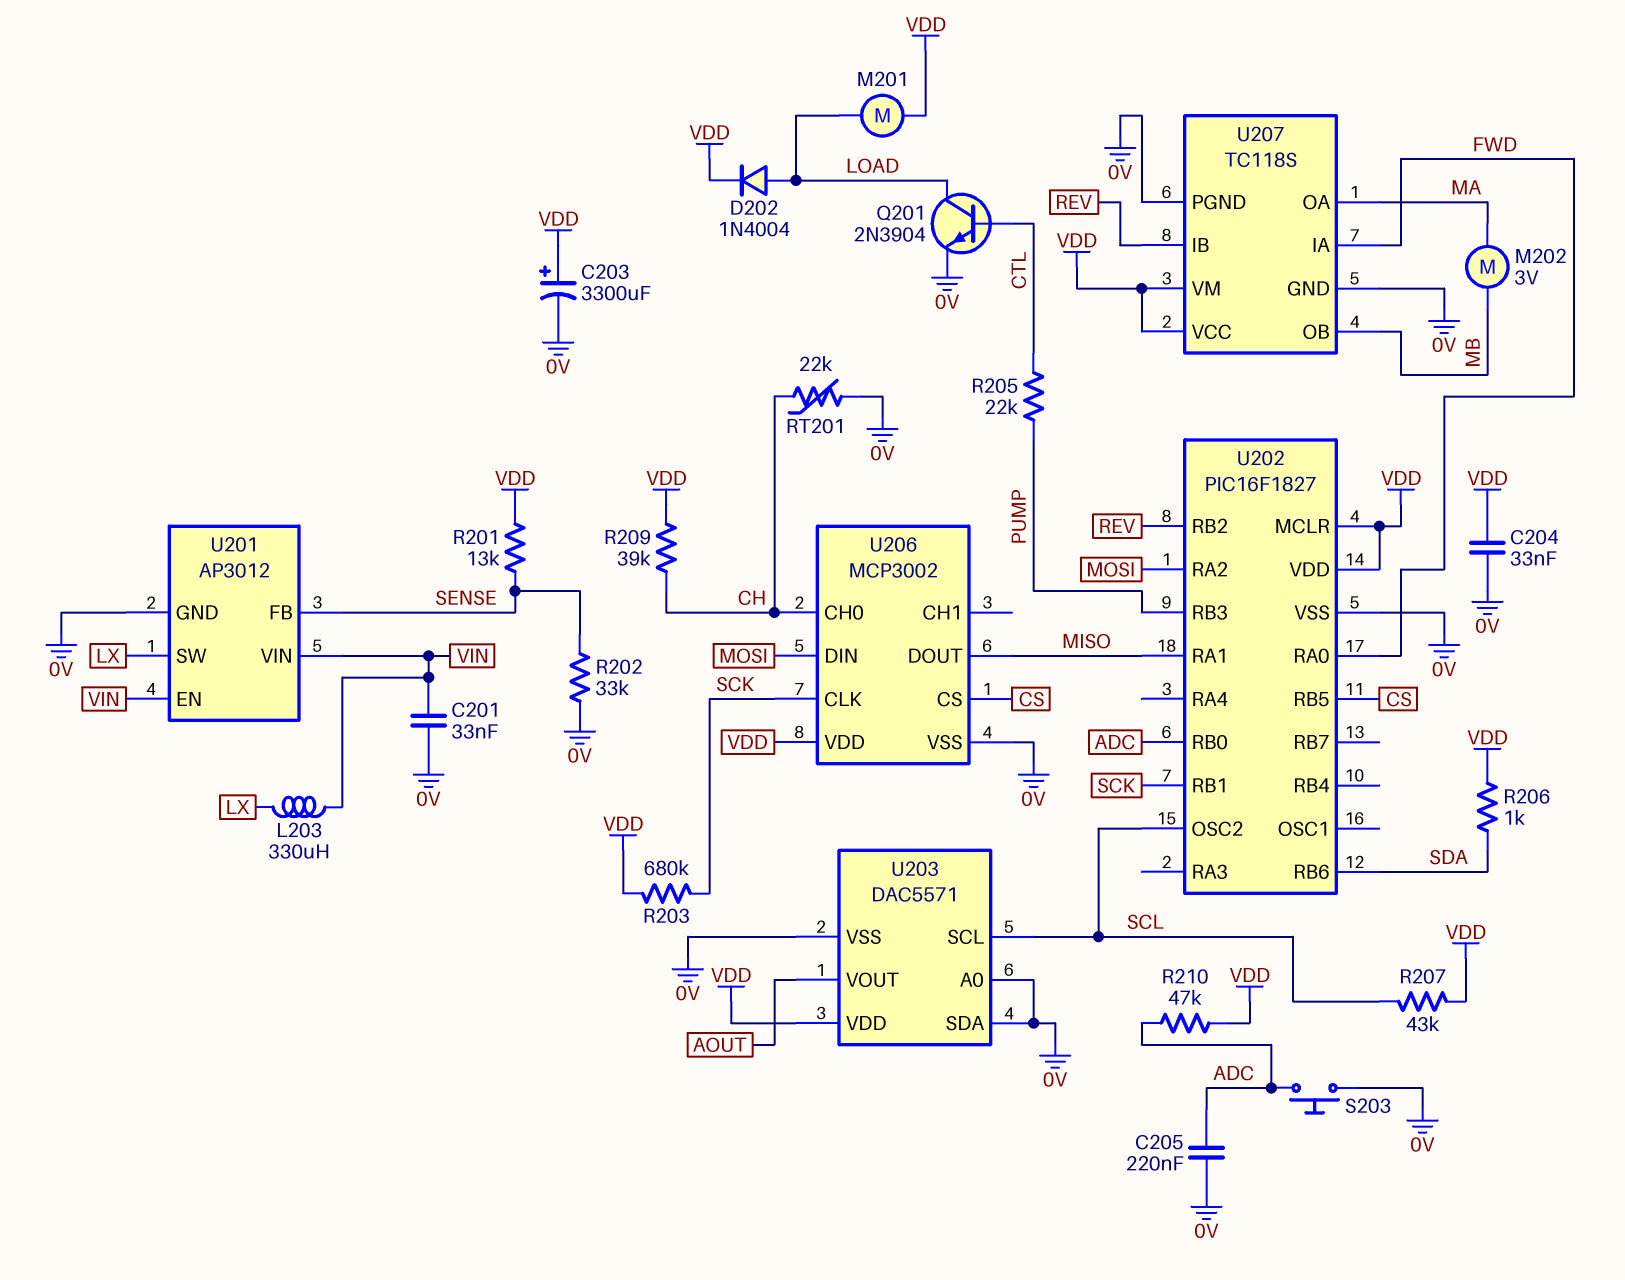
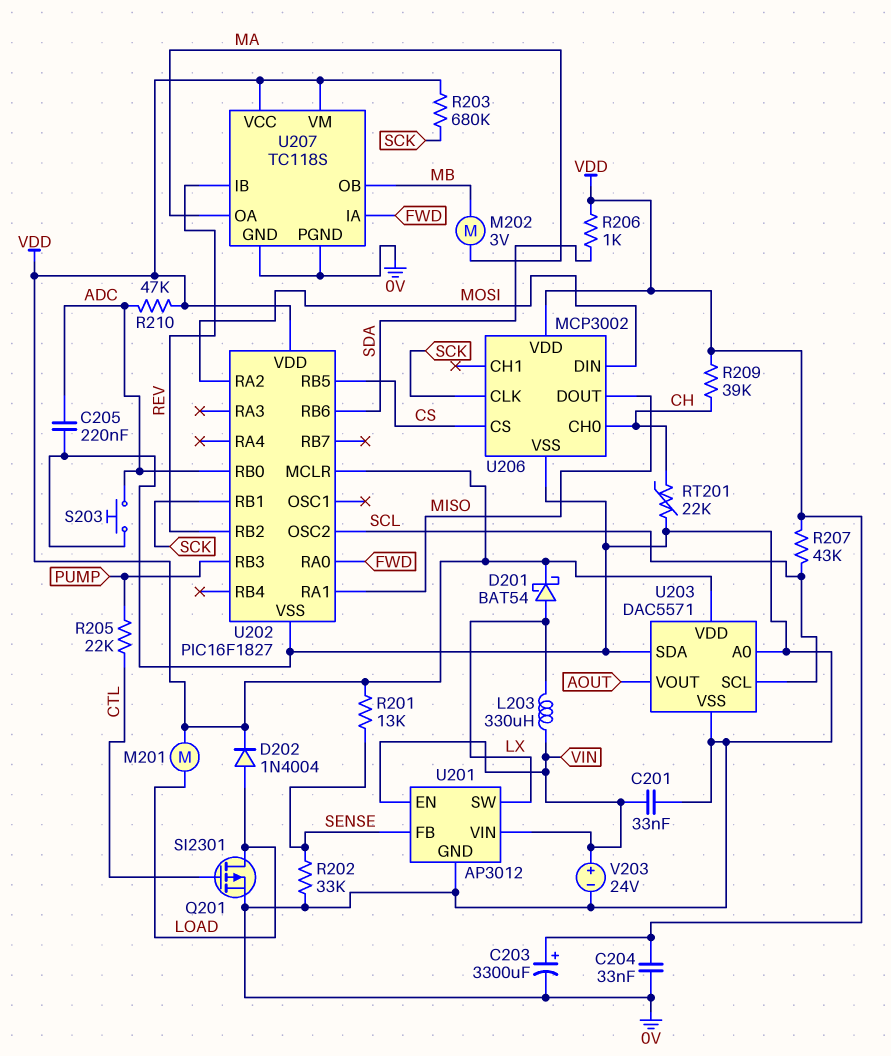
D201: none -> schottky BAT54 (A LX, K VDD)
Q201: NPN 2N3904 (B CTL, C LOAD, E 0V) -> PMOS SI2301 (G CTL, D LOAD, S 0V)
V203: none -> 24V (plus VIN, minus 0V)

